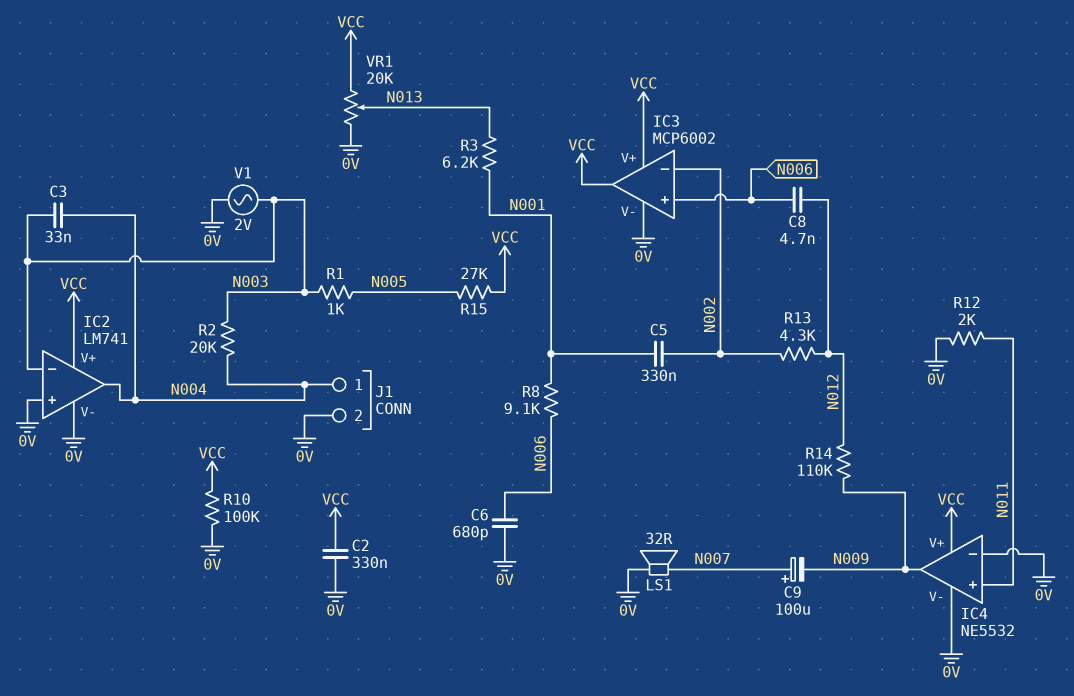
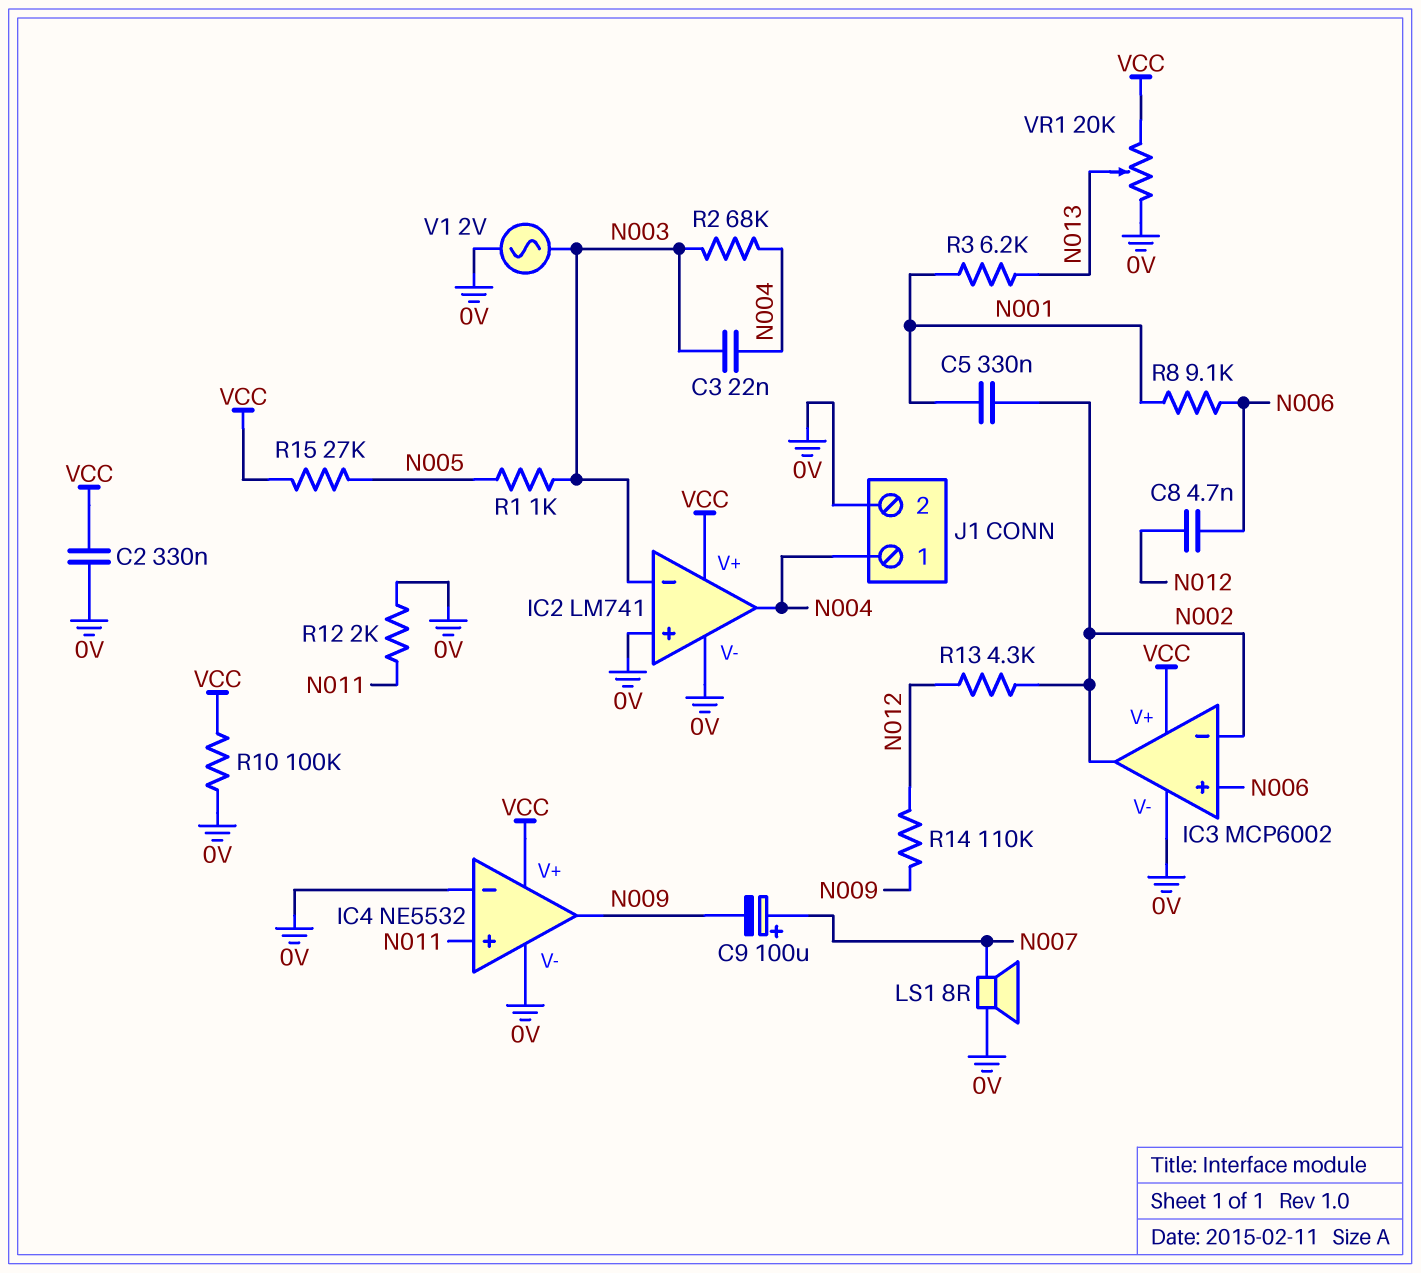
C3: 33nF (N003, N004) -> 22nF (N003, N004)
C6: 680pF (0V, N006) -> none
IC3 pin out: VCC -> N002
LS1: speaker 32R (0V, N007) -> speaker 8R (0V, N007)
R2: 20k (N003, N004) -> 68k (N003, N004)

